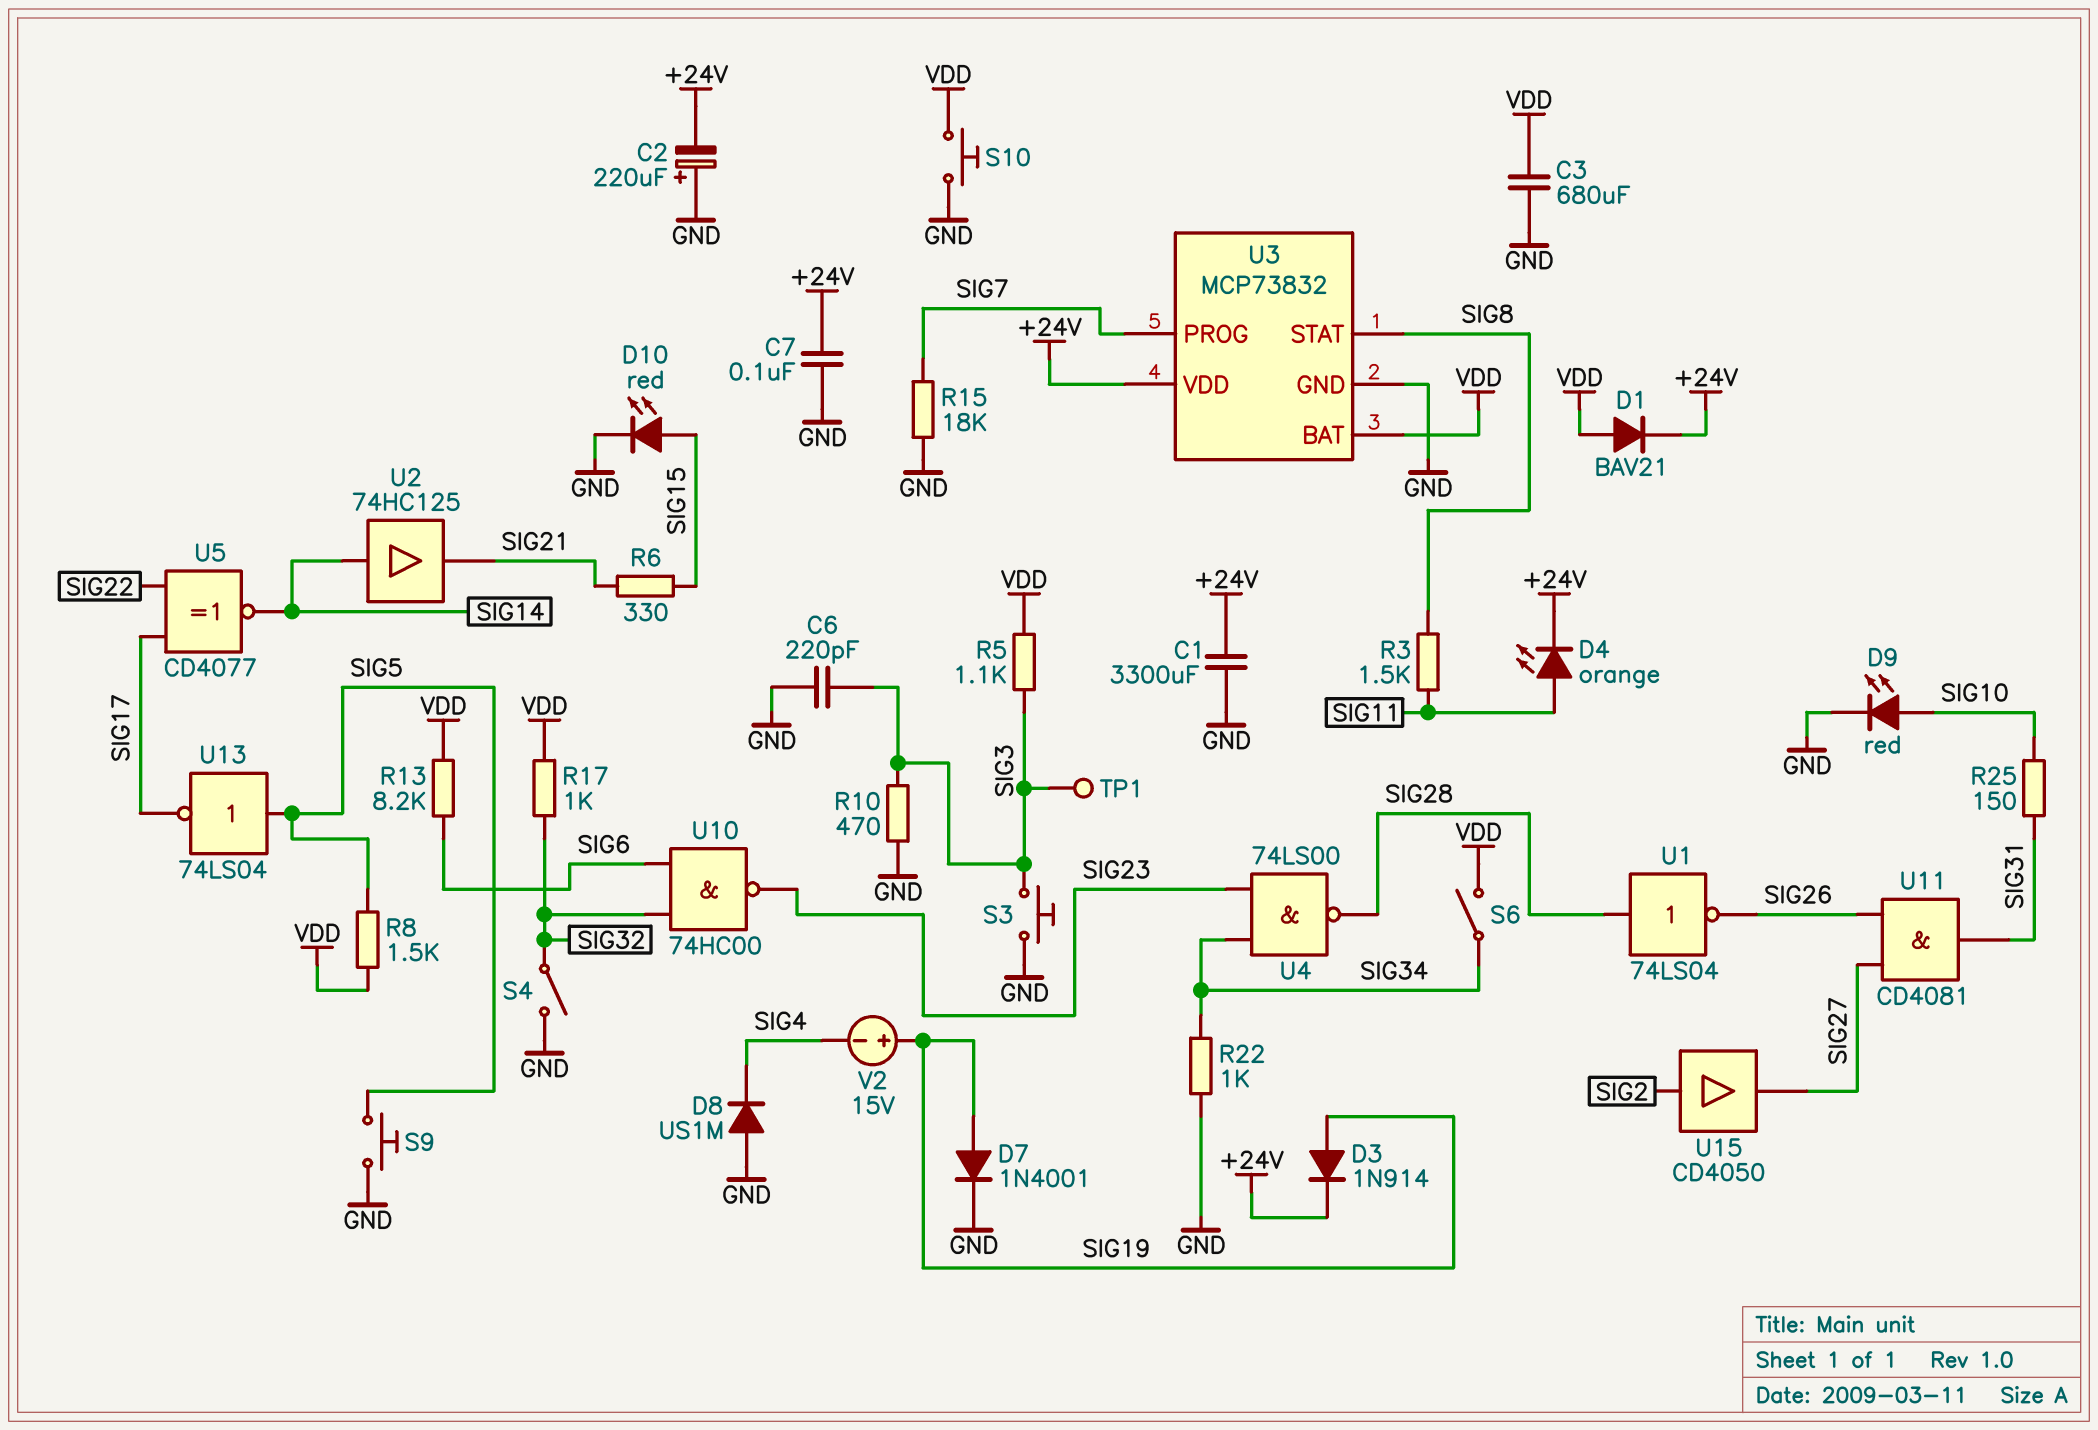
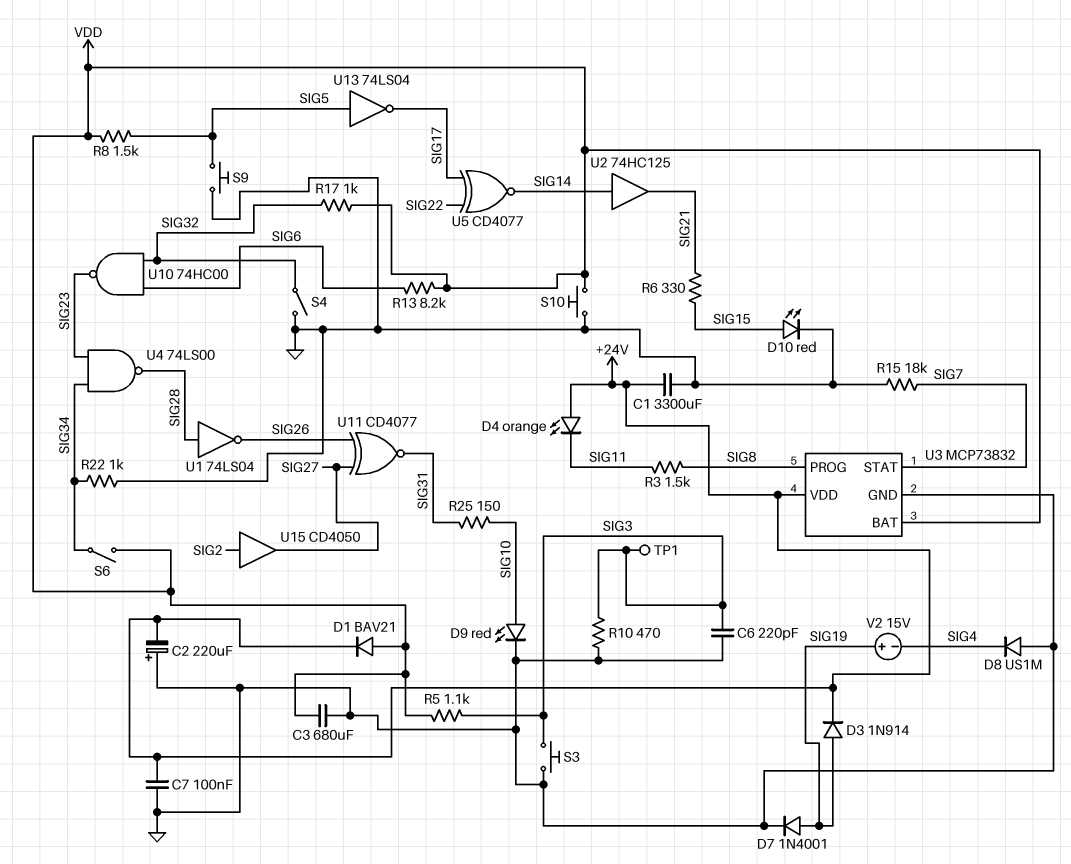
D4: LED orange (A SIG11, K +24V) -> LED orange (A +24V, K SIG11)
U3 pin PROG: SIG7 -> SIG8
U3 pin STAT: SIG8 -> SIG7
U11: AND CD4081 (in SIG26, in SIG27, out SIG31) -> XNOR CD4077 (in SIG26, in SIG27, out SIG31)

